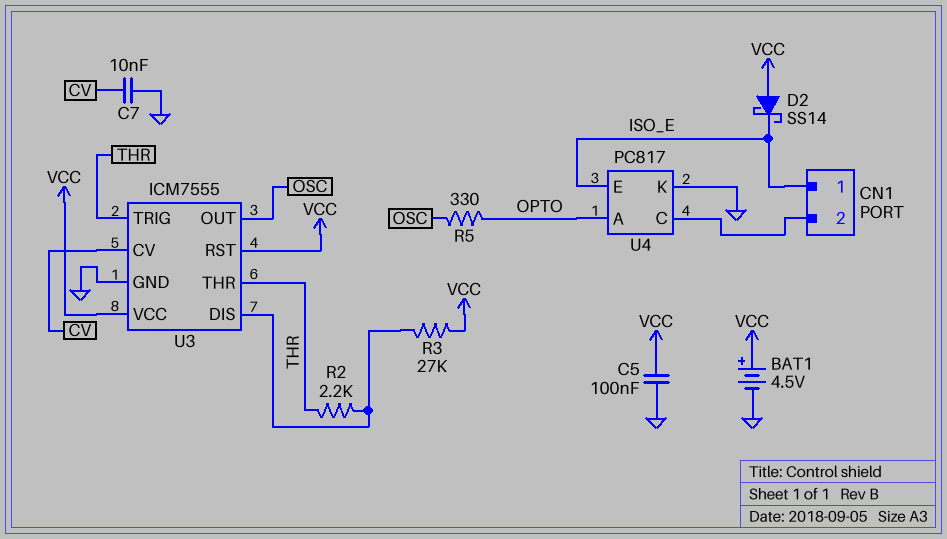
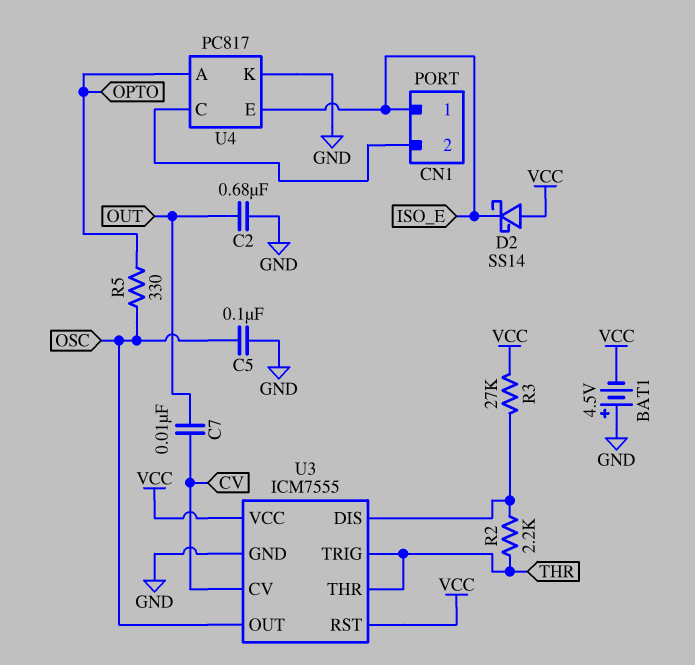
BAT1: 4.5V (plus VCC, minus GND) -> 4.5V (plus GND, minus VCC)
C2: none -> 680nF (GND, OUT)
C5: 100nF (GND, VCC) -> 100nF (GND, OSC)
C7: 10nF (CV, GND) -> 10nF (CV, OUT)

